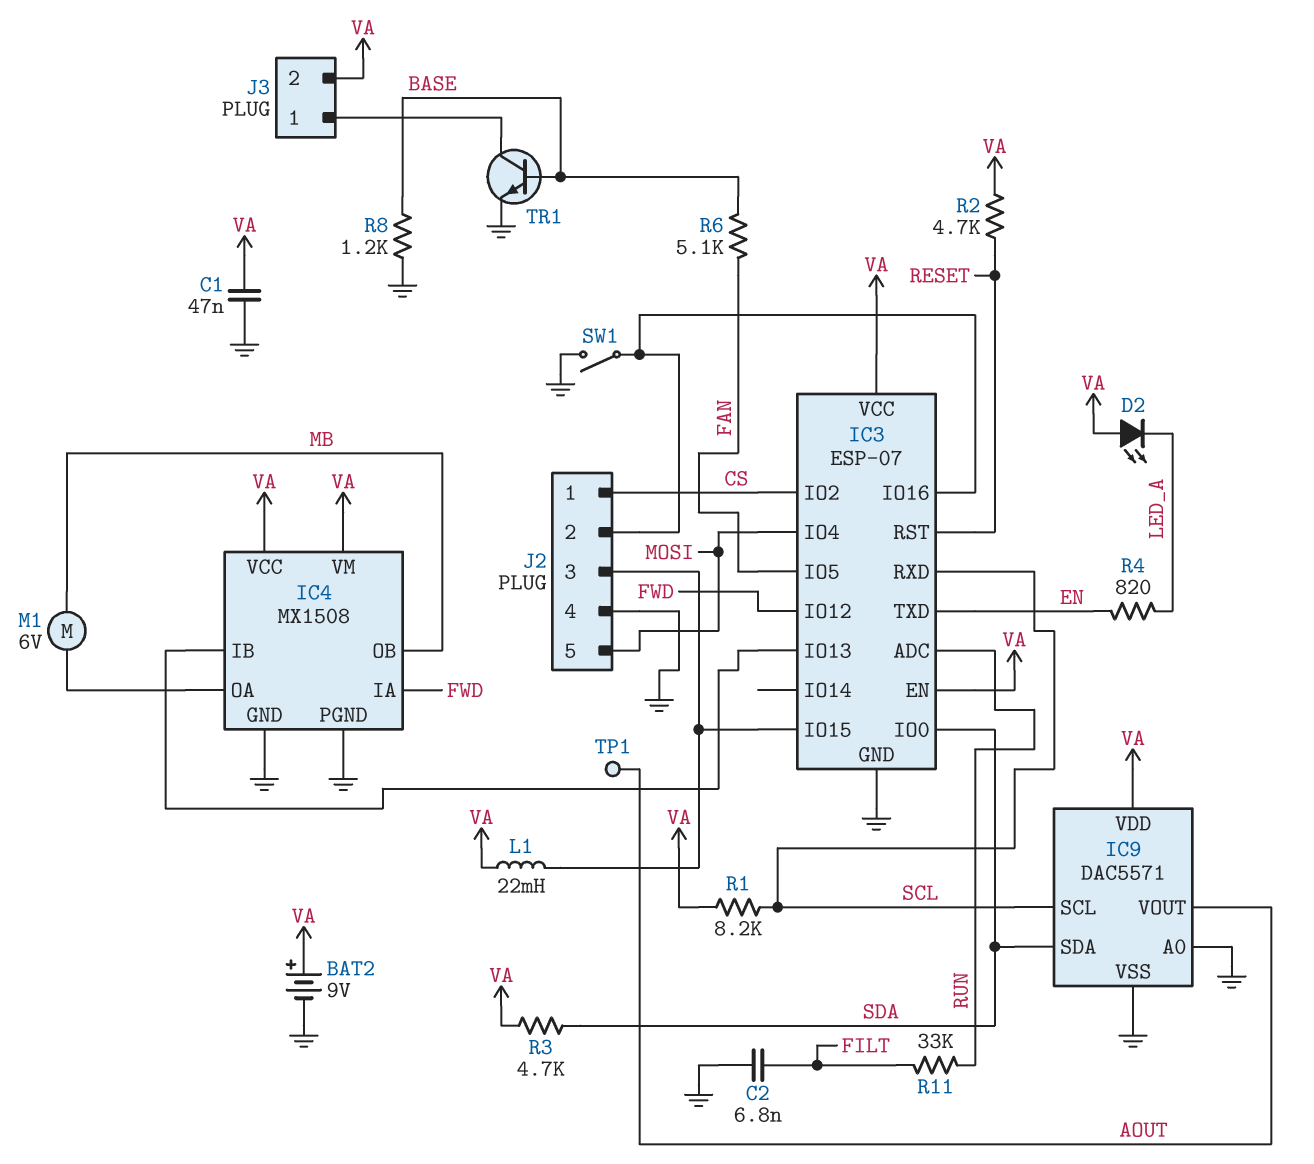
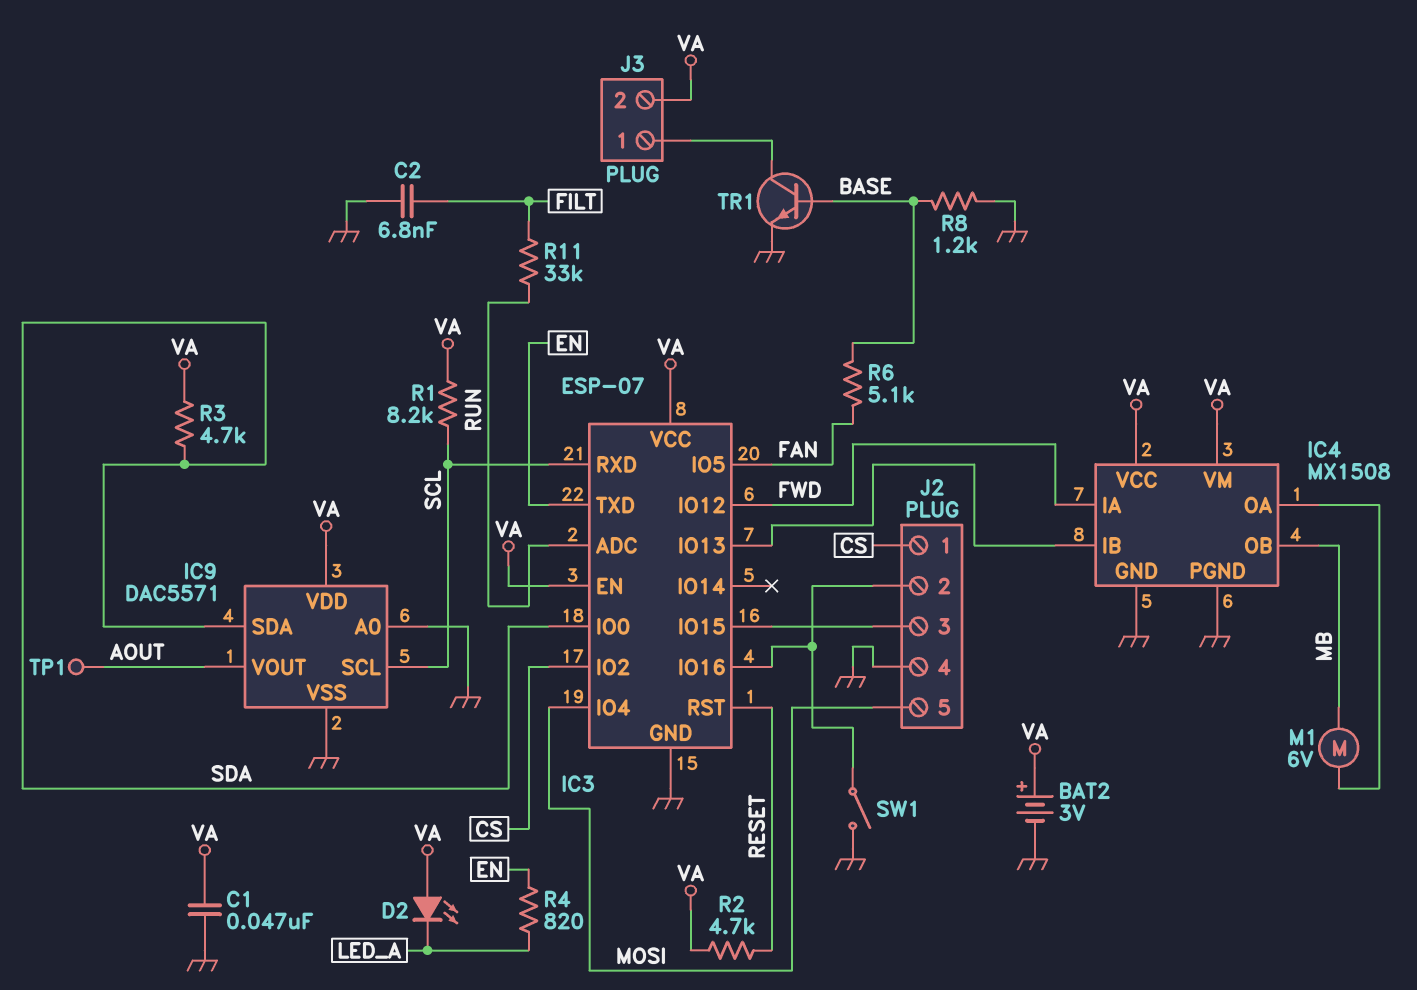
BAT2: 9V (plus VA, minus GND) -> 3V (plus VA, minus GND)
L1: 22mH (IC3/IO15, VA) -> none

